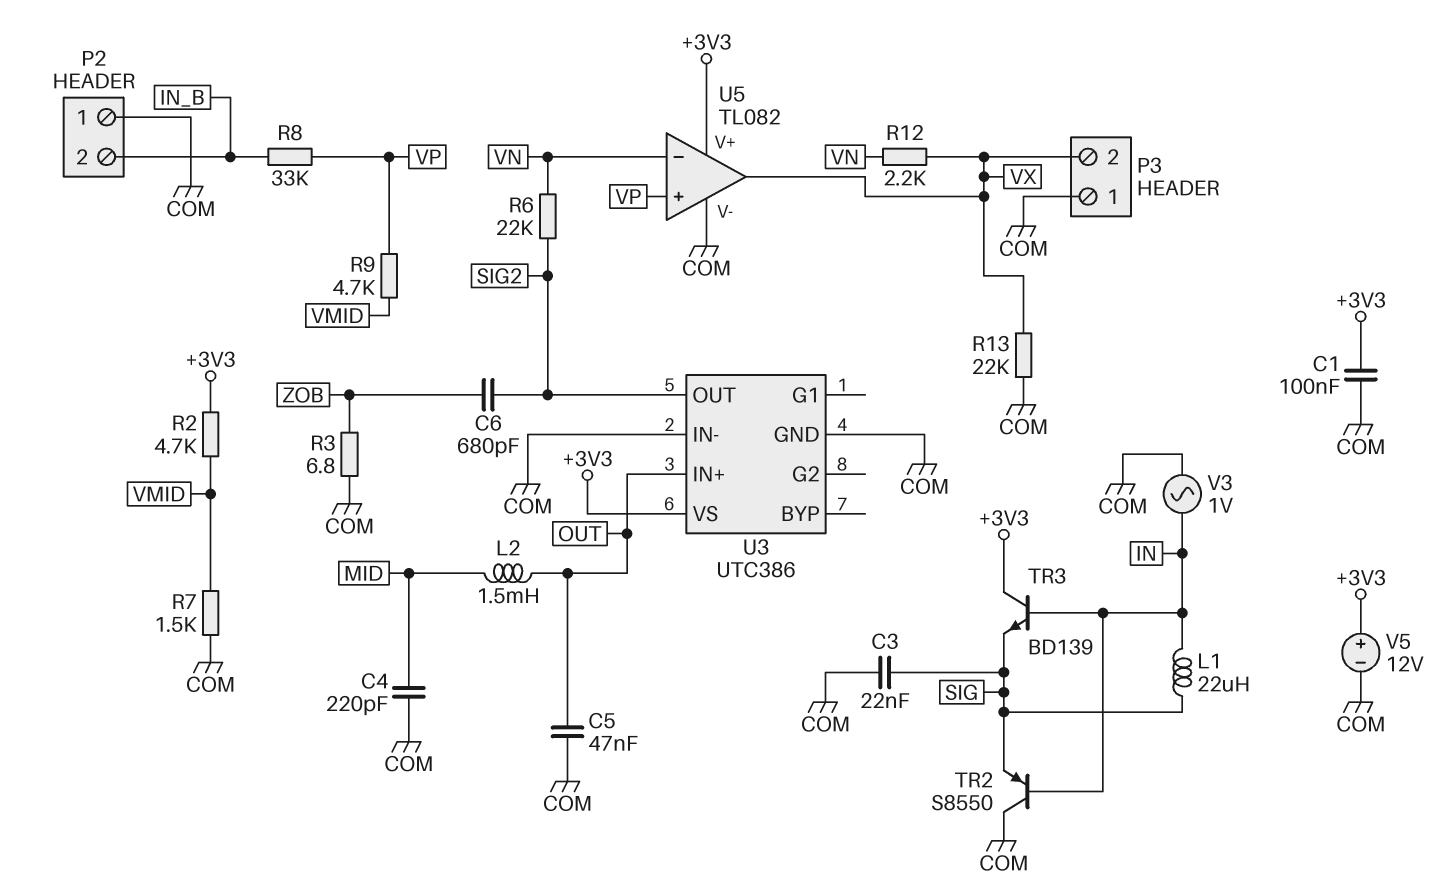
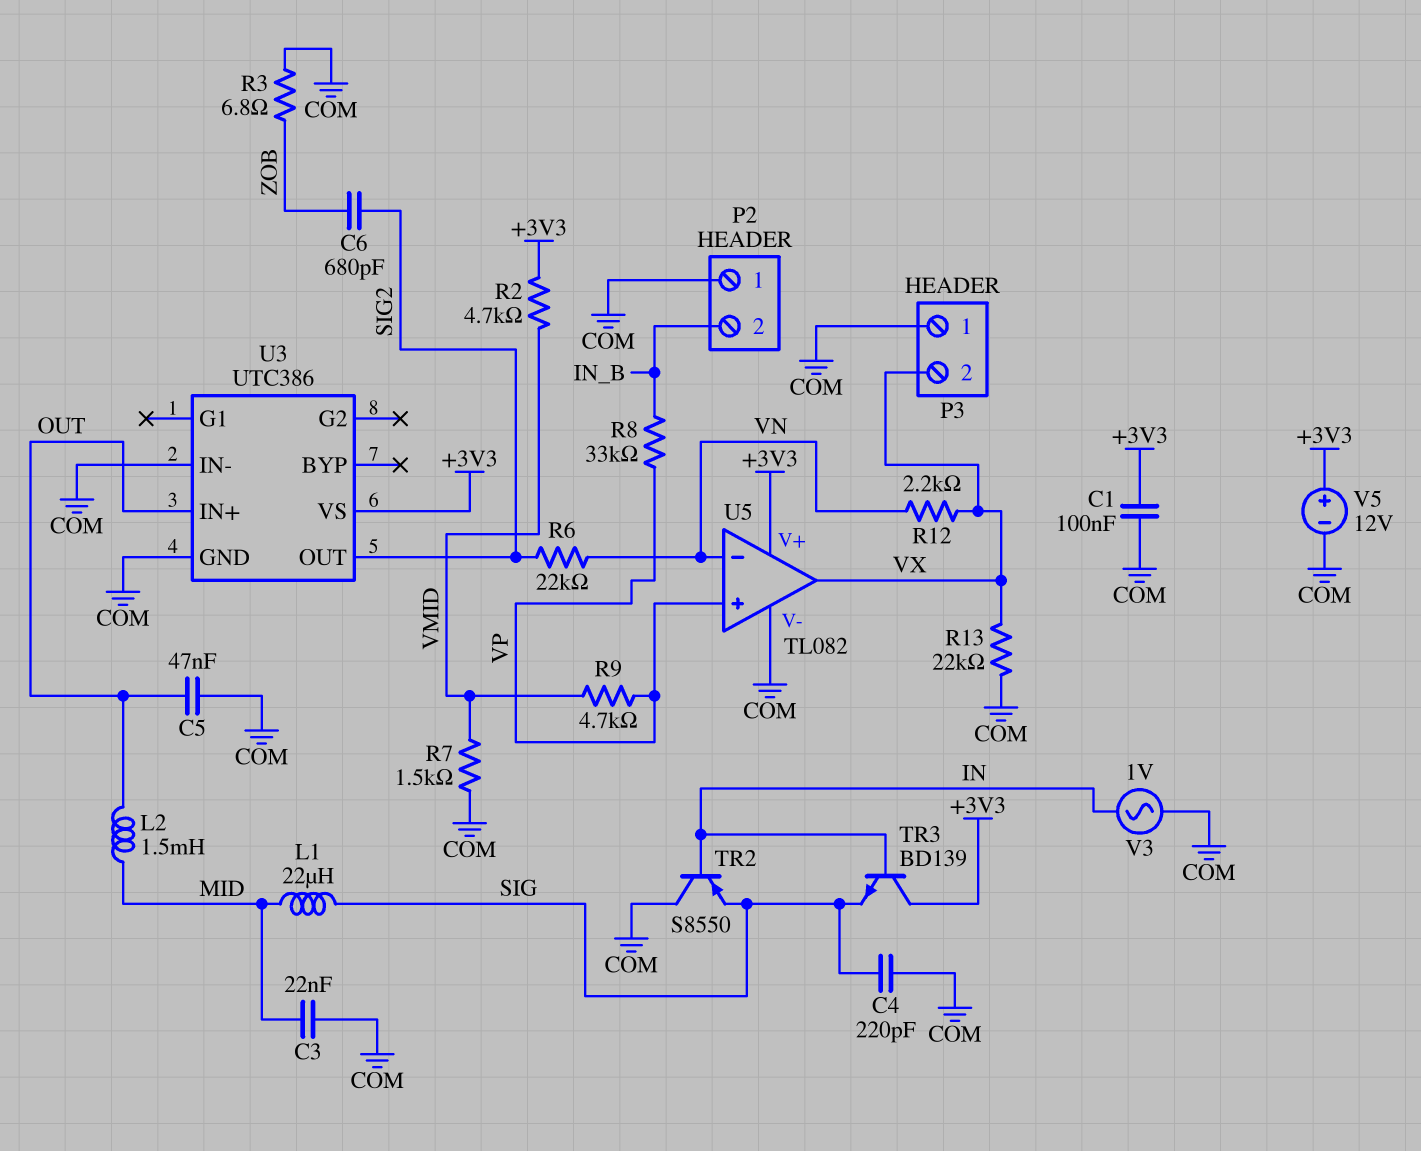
C3: 22nF (COM, SIG) -> 22nF (COM, MID)
C4: 220pF (COM, MID) -> 220pF (COM, SIG)
L1: 22uH (IN, SIG) -> 22uH (MID, SIG)

